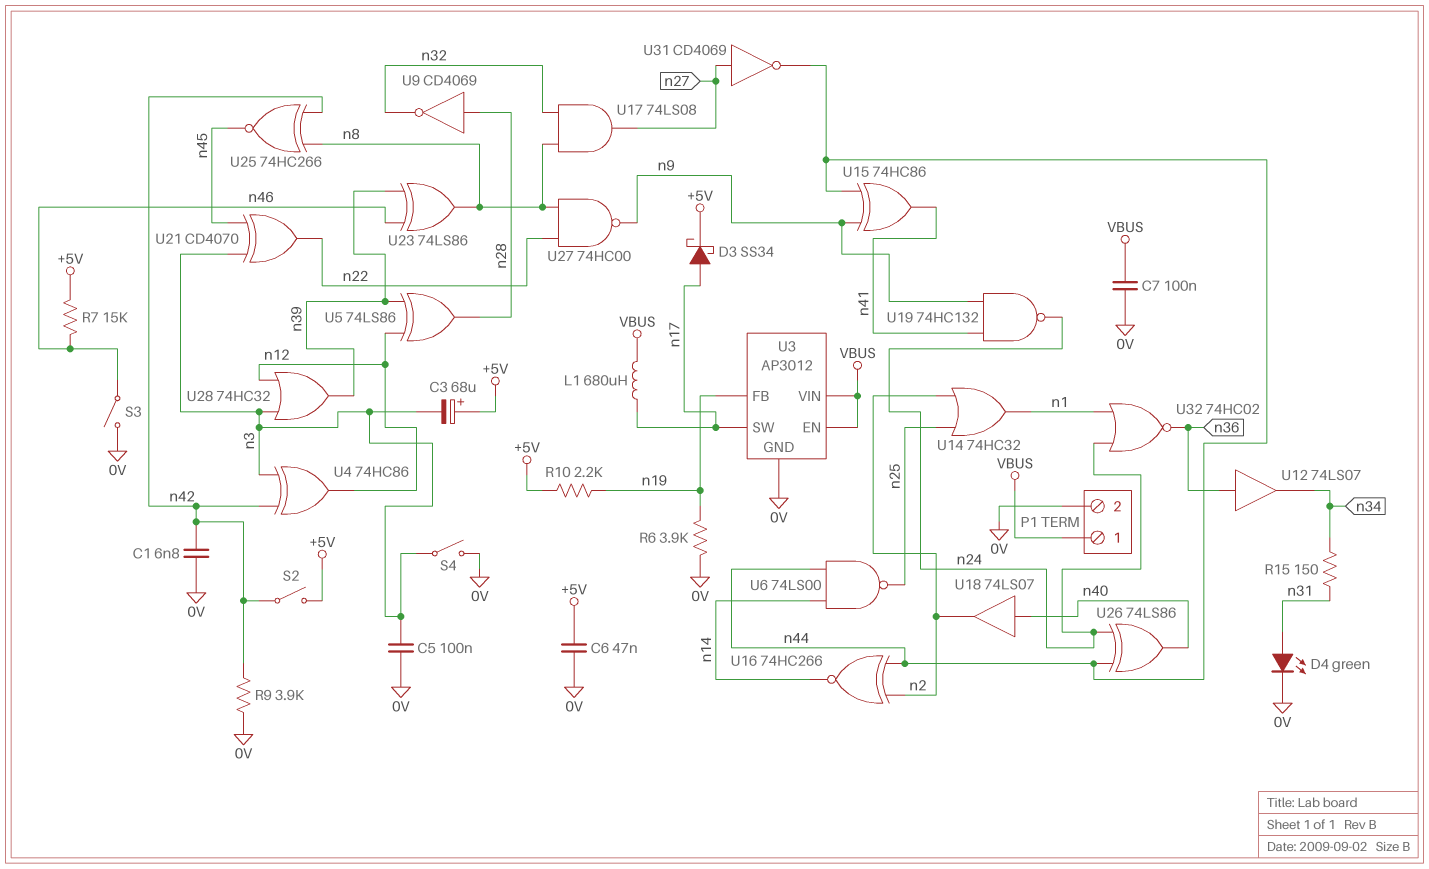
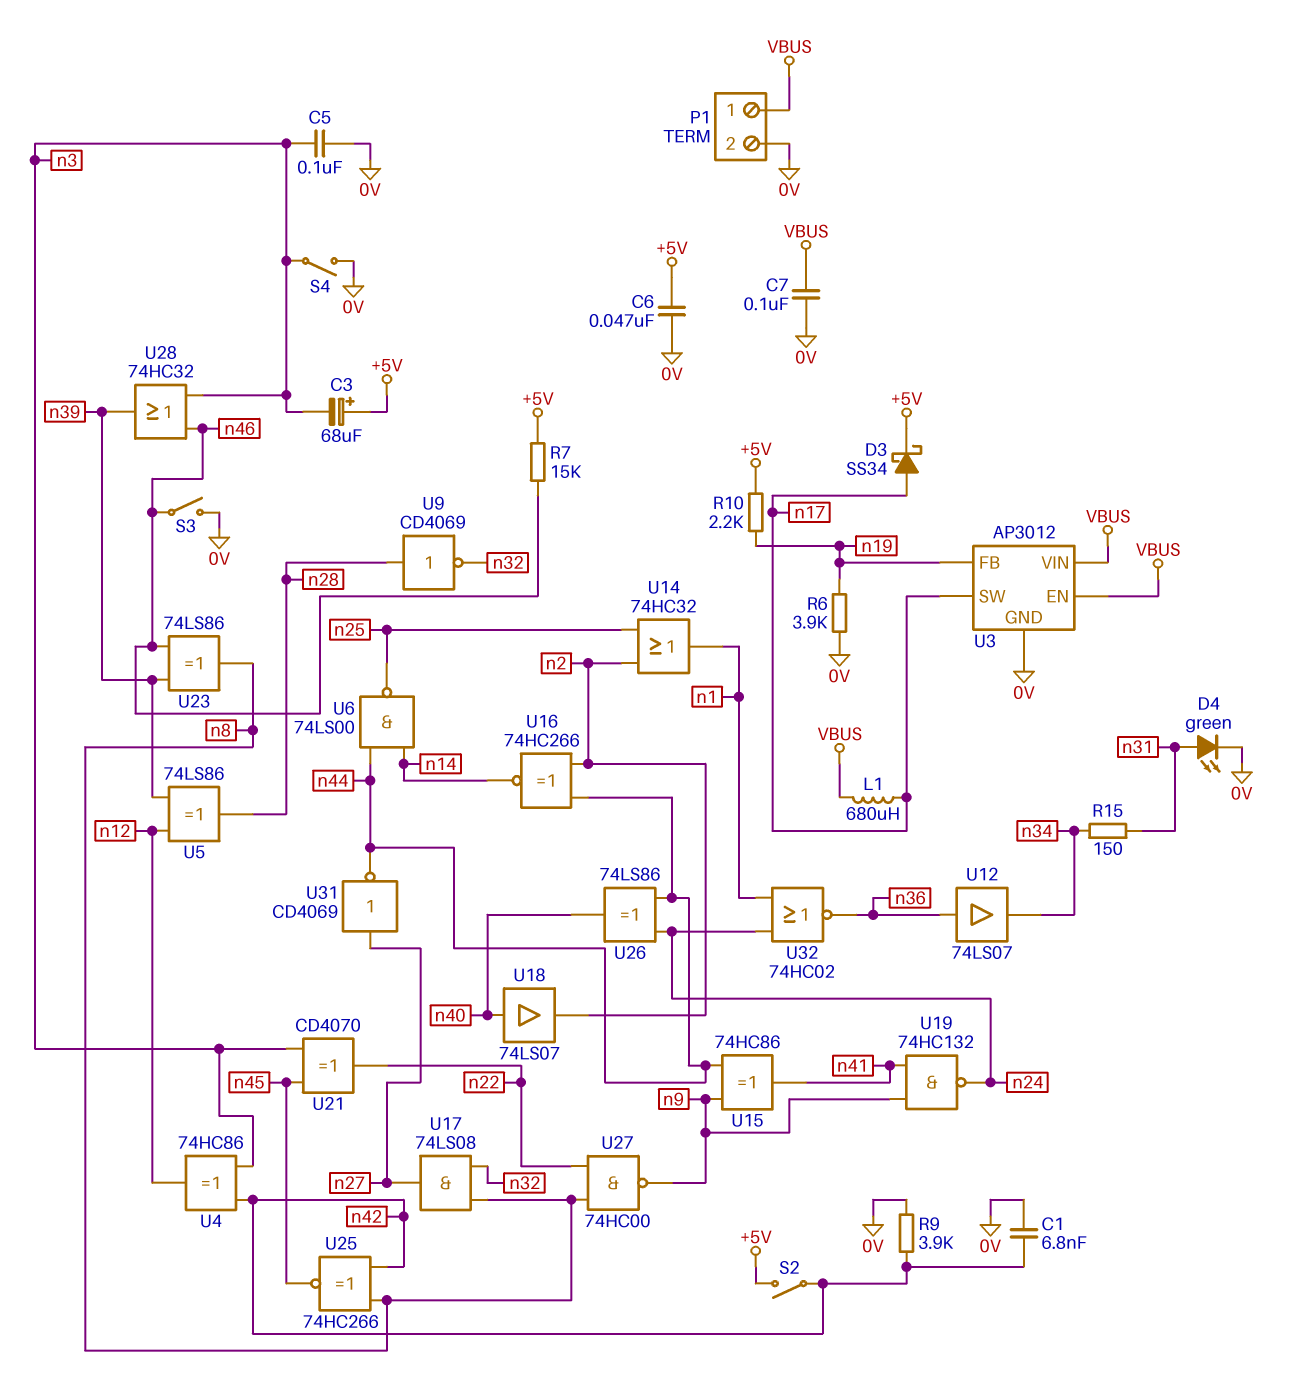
U28: OR 74HC32 (in n3, in n12, out n39) -> OR 74HC32 (in n3, in n46, out n39)

